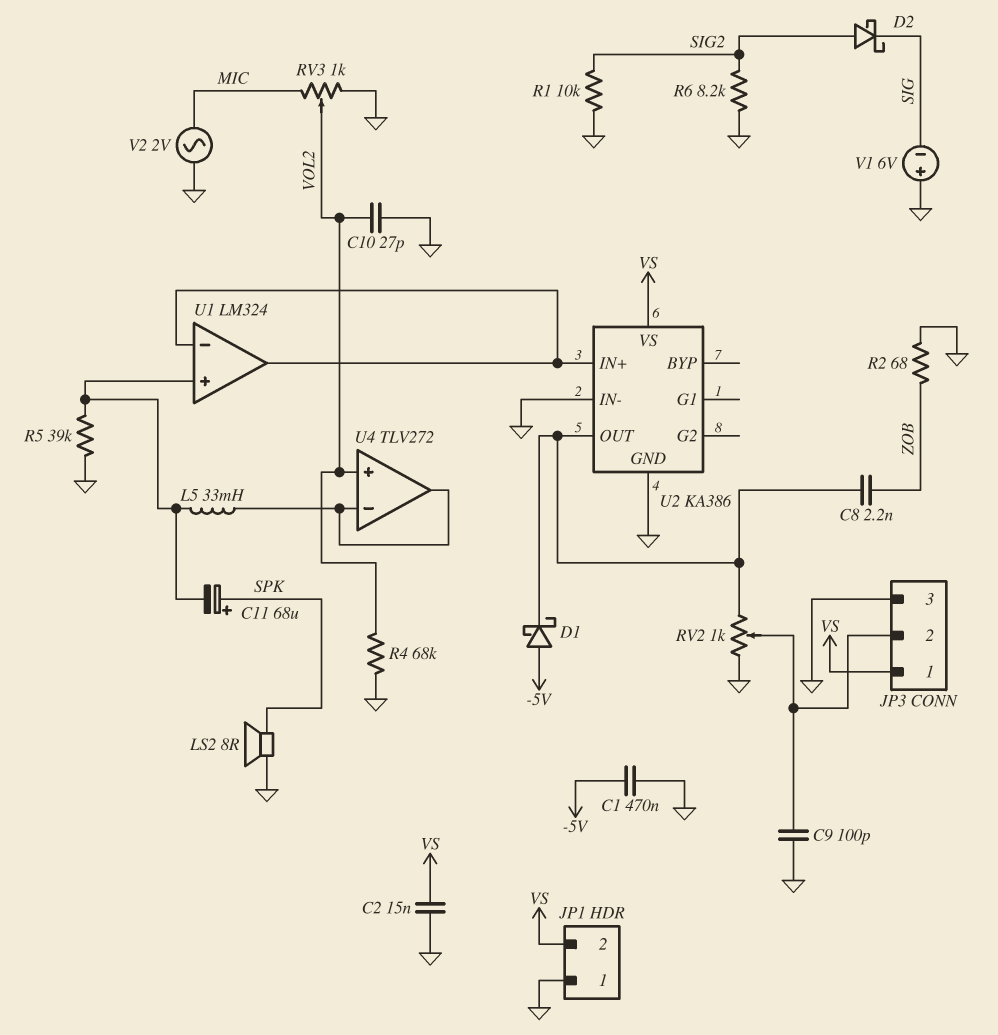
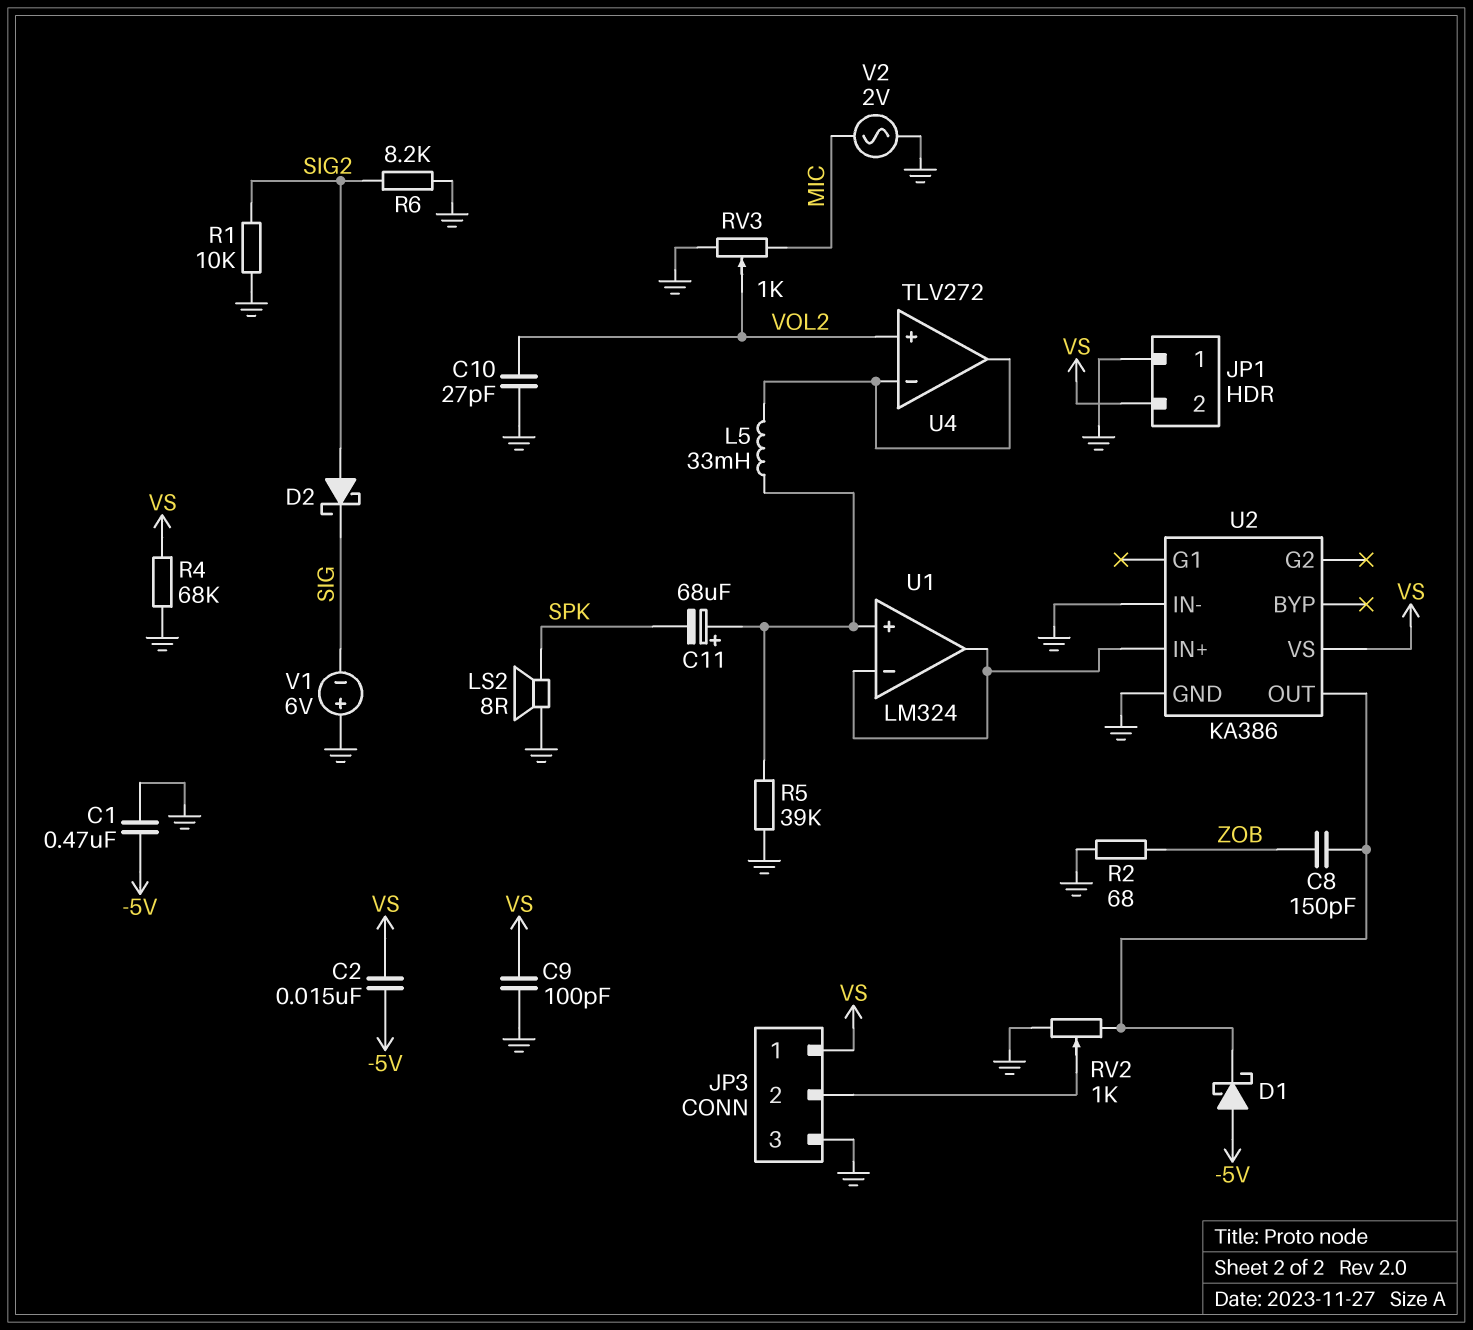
C2: 15nF (GND, VS) -> 15nF (-5V, VS)
C8: 2.2nF (U2/OUT, ZOB) -> 150pF (U2/OUT, ZOB)
C9: 100pF (GND, JP3/2) -> 100pF (GND, VS)
C11: 68uF (plus SPK, minus U1/in+) -> 68uF (plus U1/in+, minus SPK)
R4: 68k (GND, VOL2) -> 68k (GND, VS)

